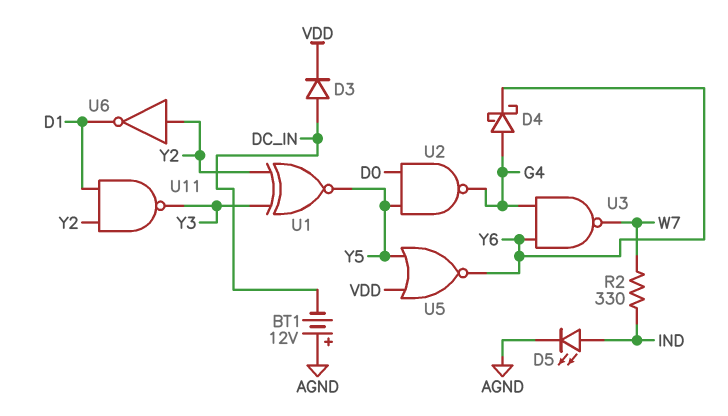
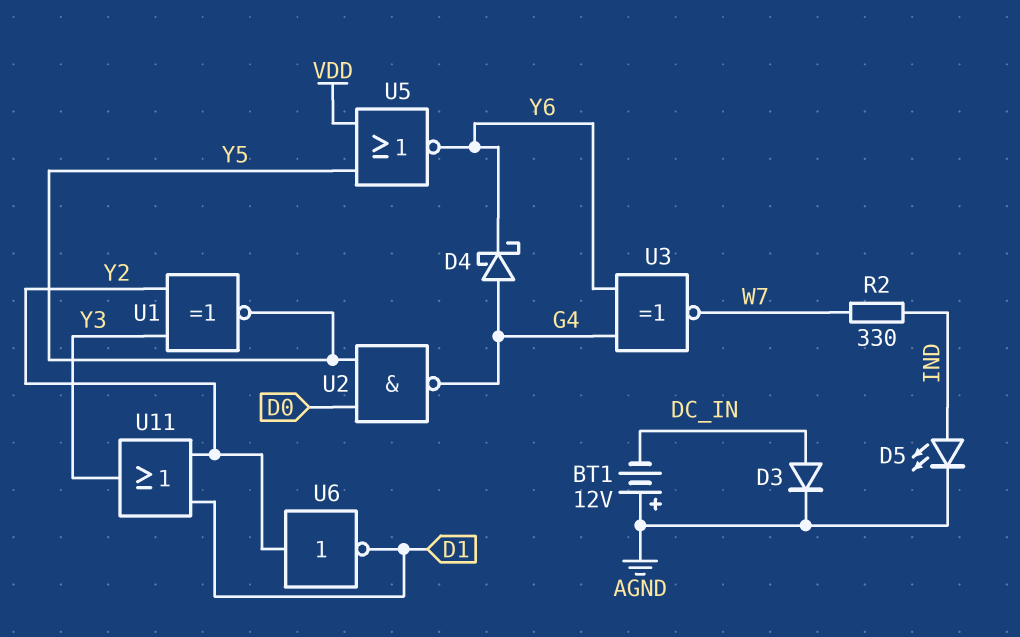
D3: diode (A DC_IN, K VDD) -> diode (A DC_IN, K AGND)
U3: NAND (in G4, in Y6, out W7) -> XNOR (in G4, in Y6, out W7)
U11: NAND (in D1, in Y2, out Y3) -> OR (in D1, in Y2, out Y3)

